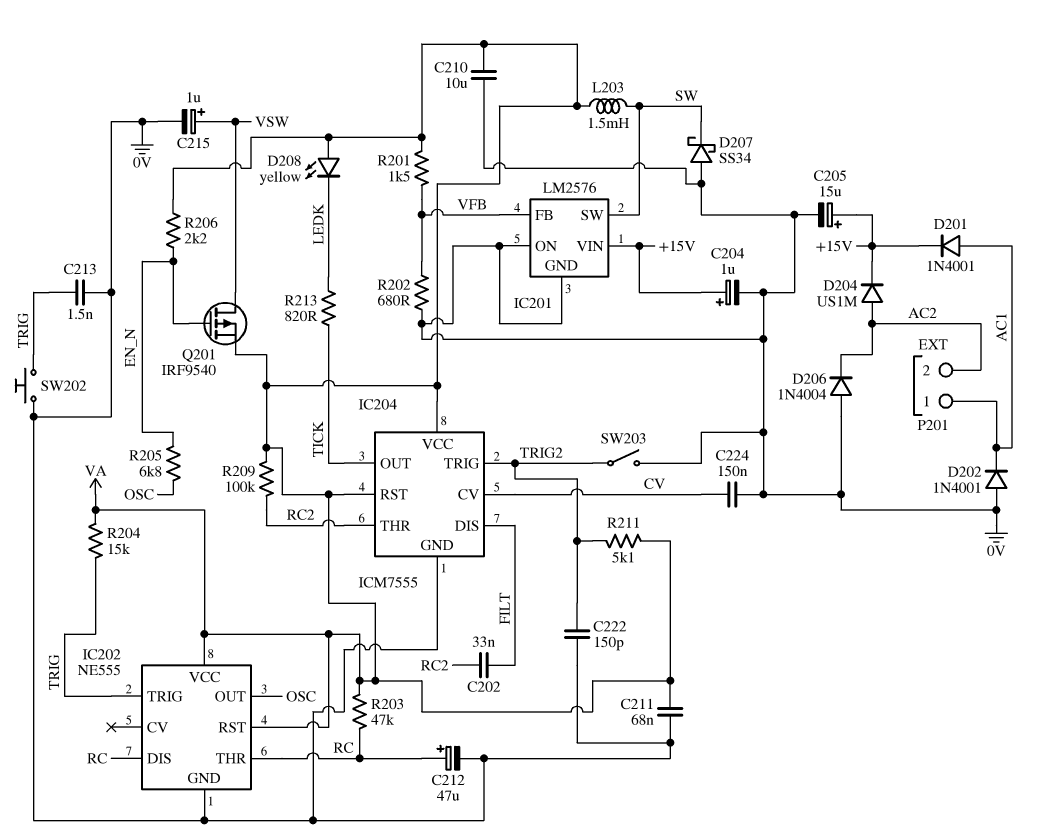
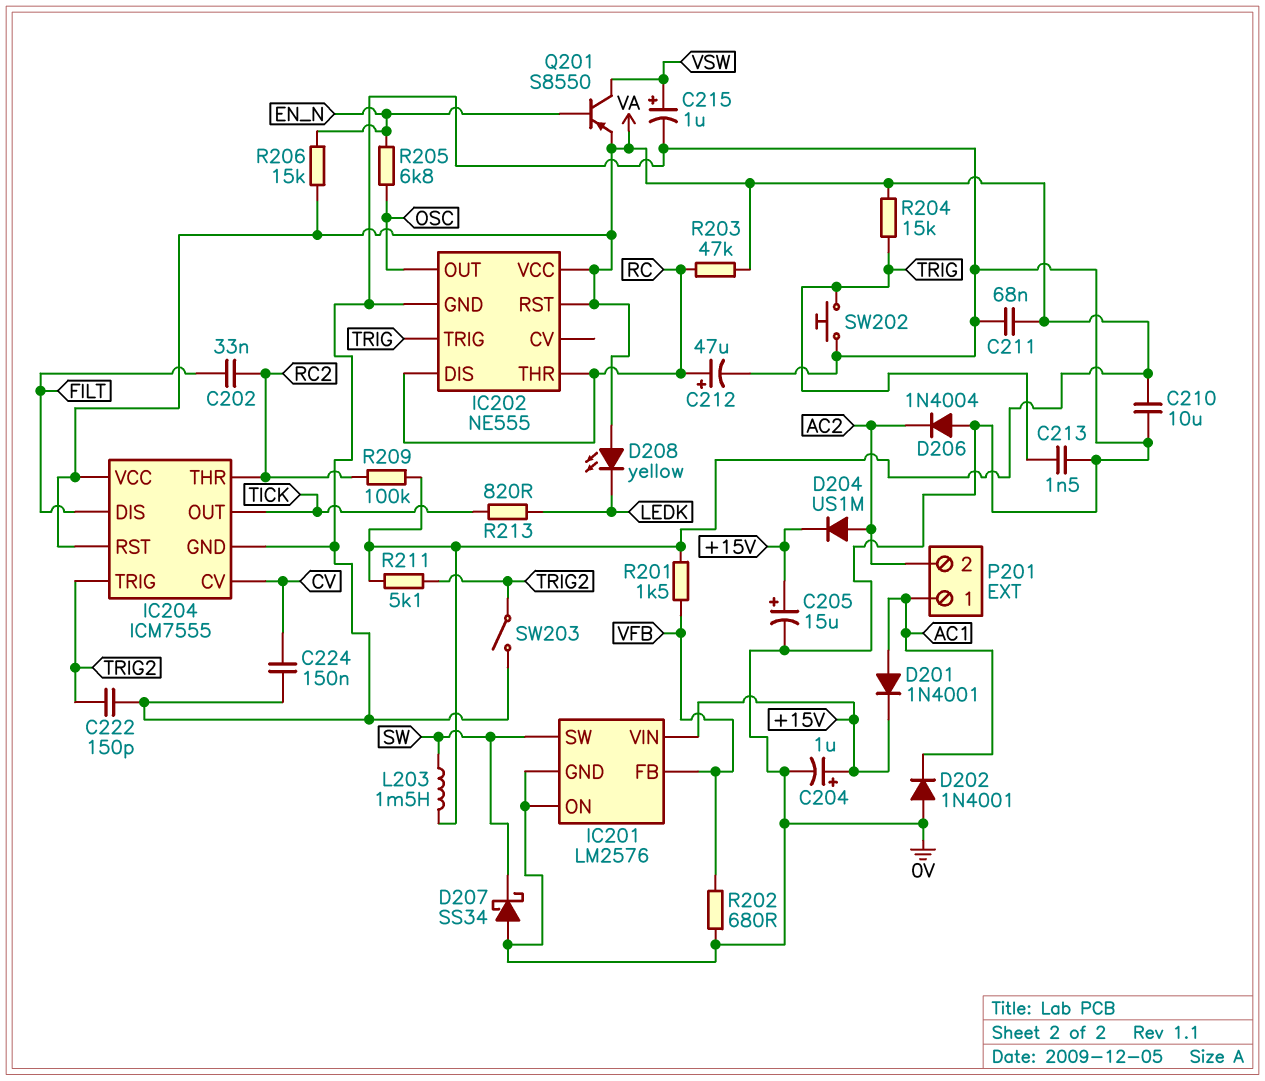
Q201: PMOS IRF9540 (G EN_N, D VSW, S VA) -> PNP S8550 (B EN_N, C VSW, E VA)
R206: 2.2k (EN_N, VA) -> 15k (EN_N, VA)

